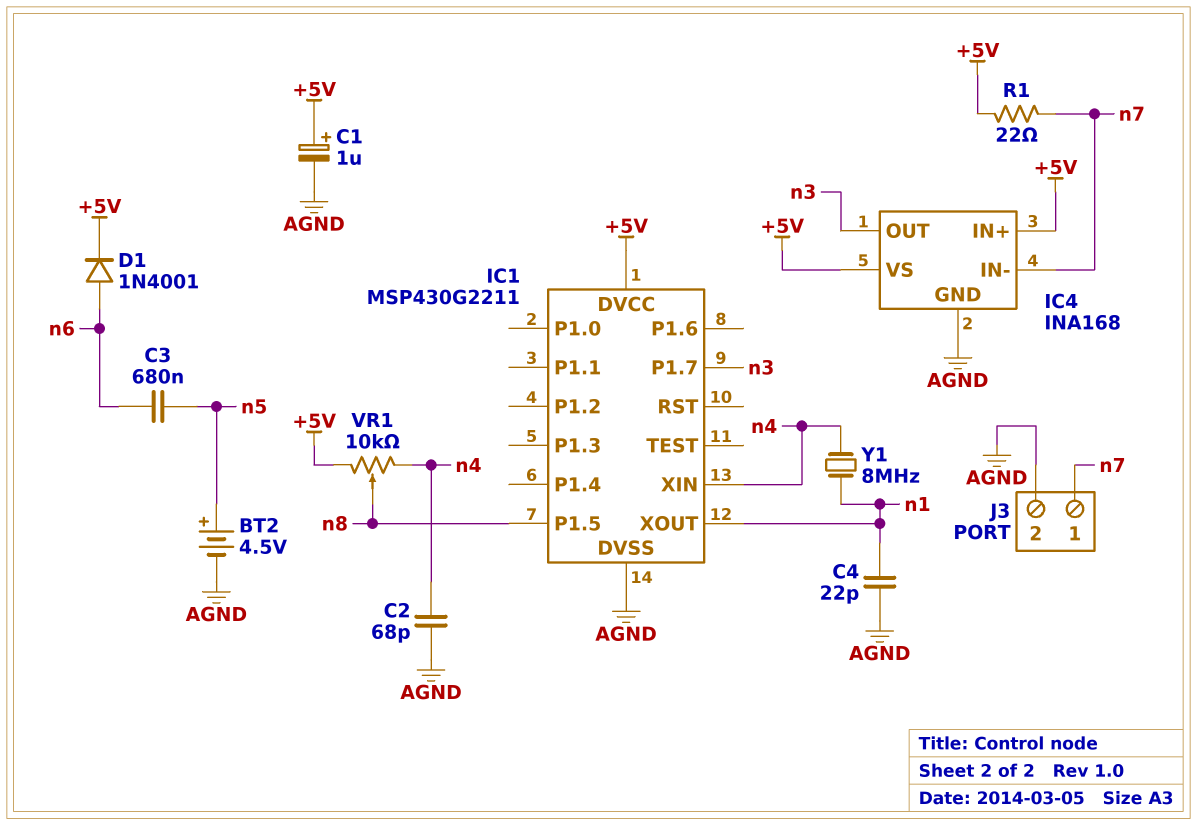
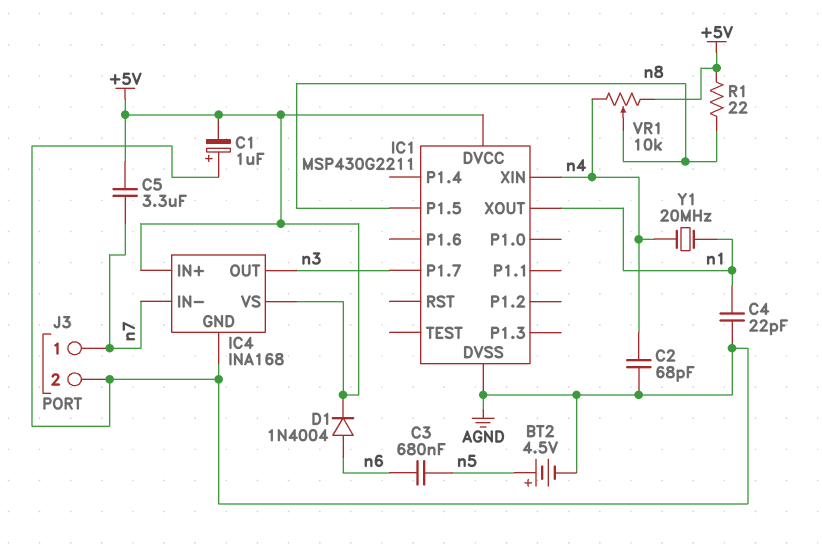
C1: 1uF (plus +5V, minus AGND) -> 1uF (plus AGND, minus +5V)
C5: none -> 3.3uF (+5V, n7)
D1: diode 1N4001 (A n6, K +5V) -> diode 1N4004 (A n6, K +5V)
R1: 22 (+5V, n7) -> 22 (+5V, n8)
Y1: 8MHz (n1, n4) -> 20MHz (n1, n4)

